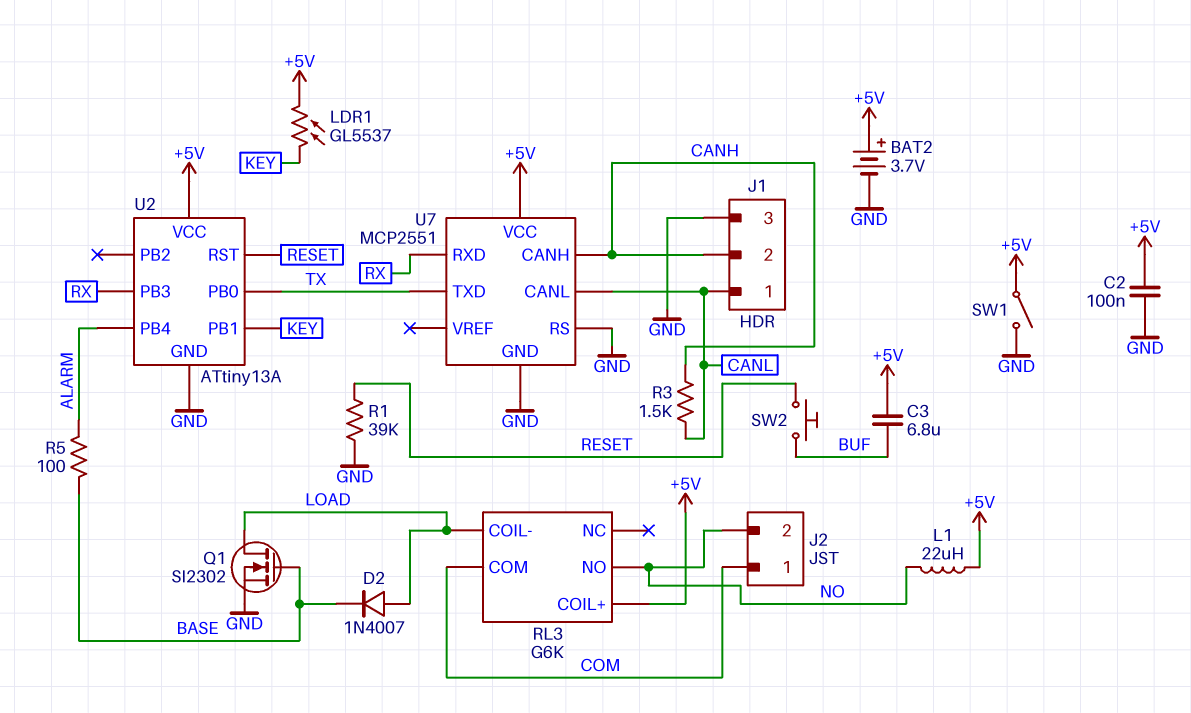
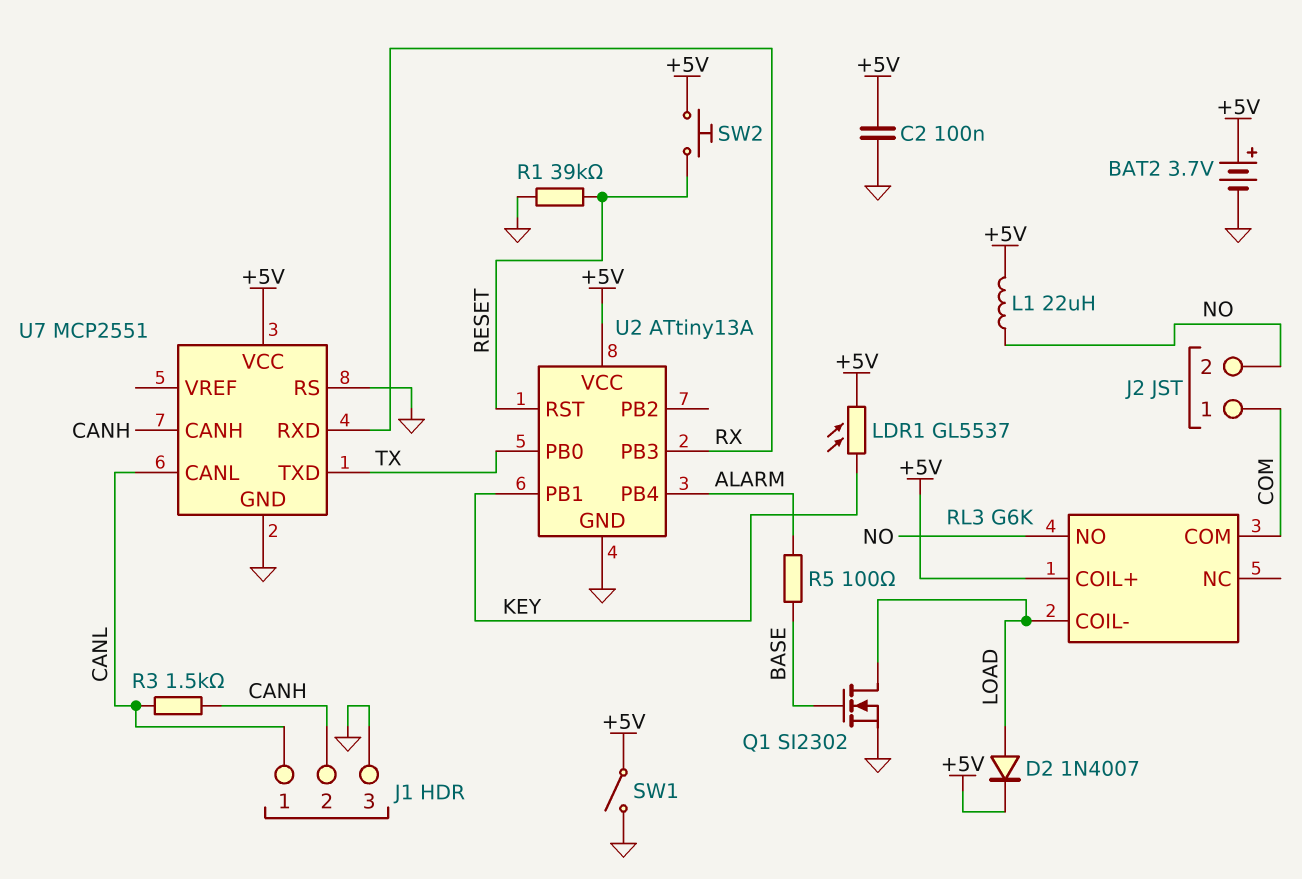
C3: 6.8uF (+5V, BUF) -> none
D2: diode 1N4007 (A LOAD, K BASE) -> diode 1N4007 (A LOAD, K +5V)
SW2: button (BUF, RESET) -> button (+5V, RESET)

